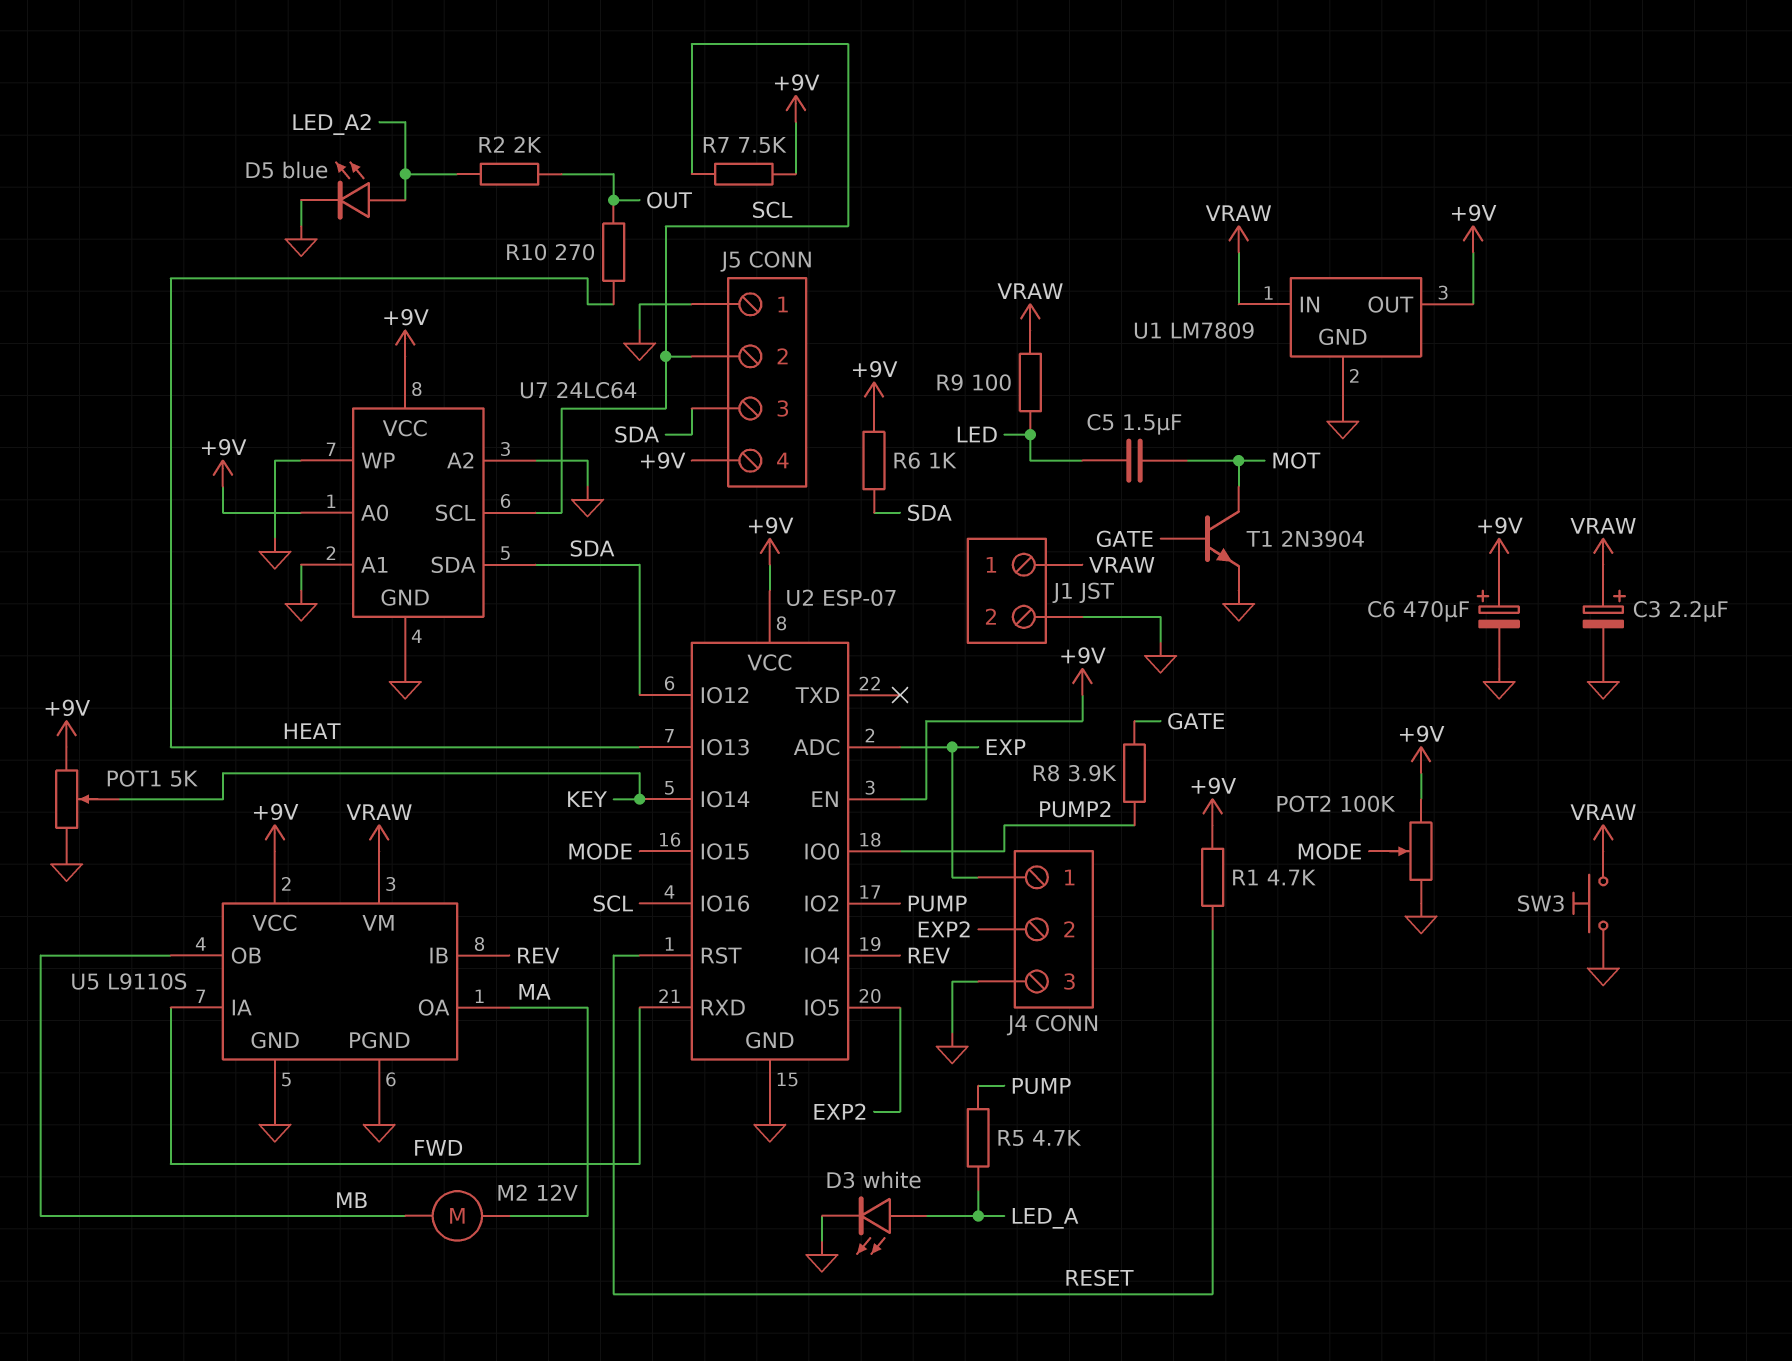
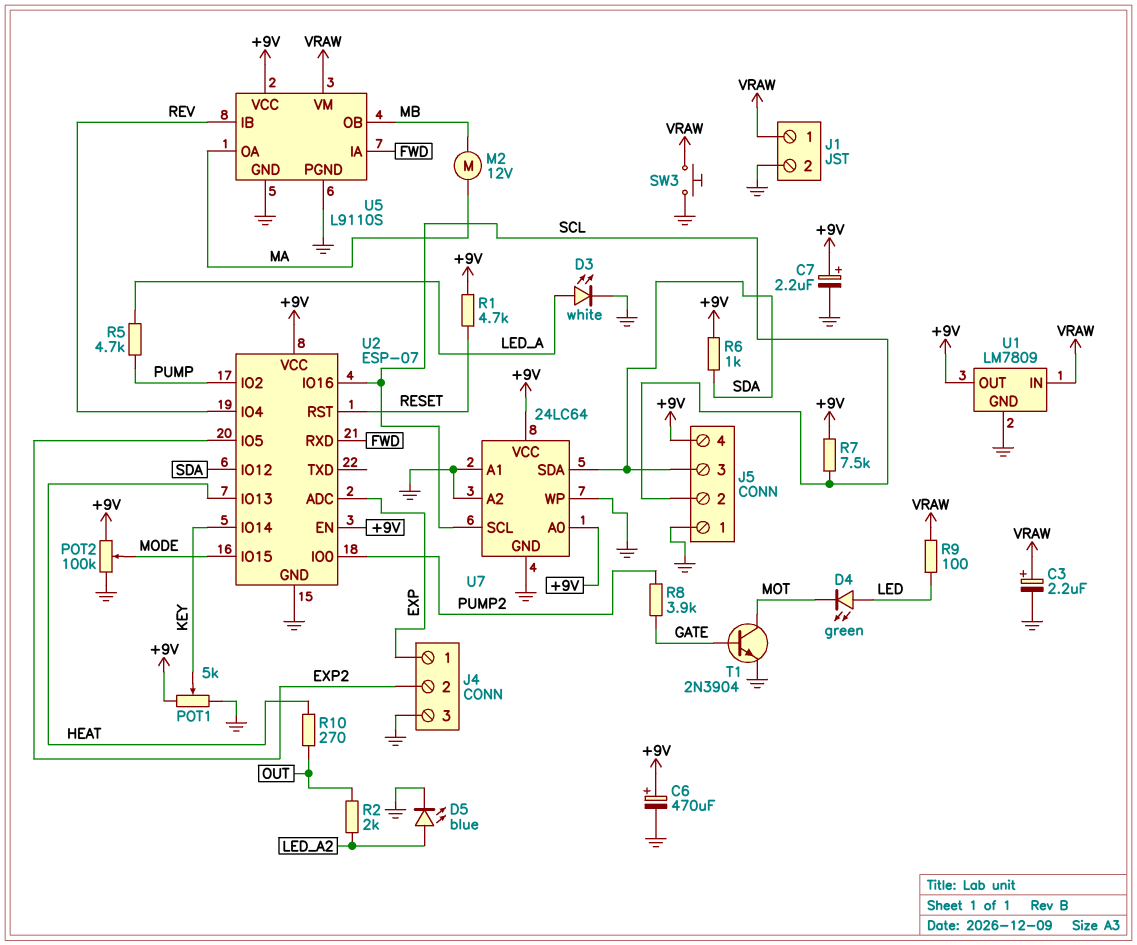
C5: 1.5uF (LED, MOT) -> none
C7: none -> 2.2uF (plus +9V, minus GND)
D4: none -> LED green (A LED, K MOT)

